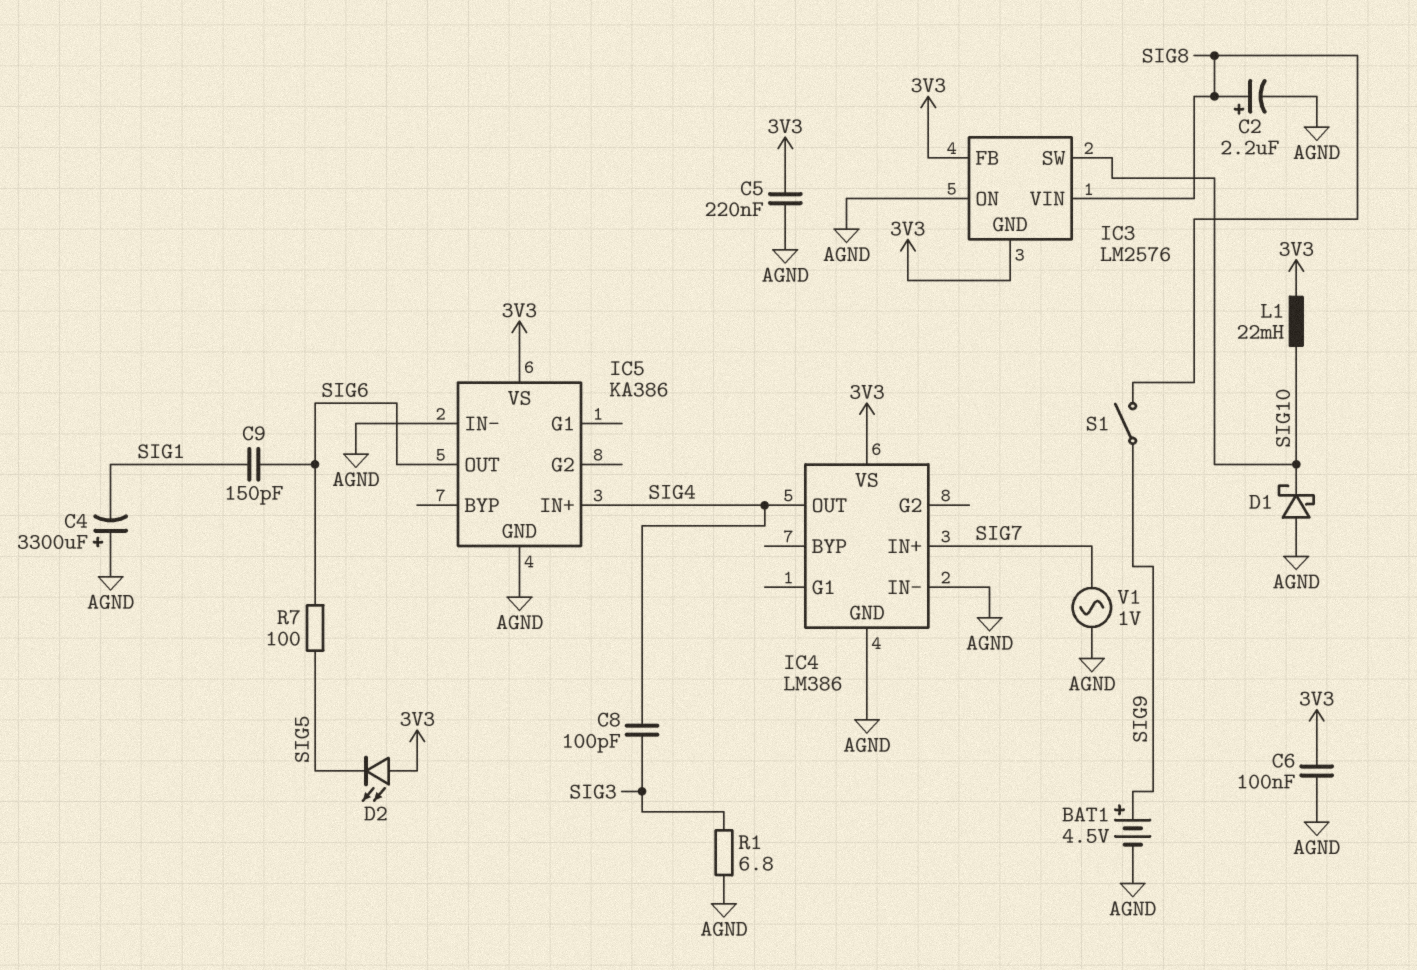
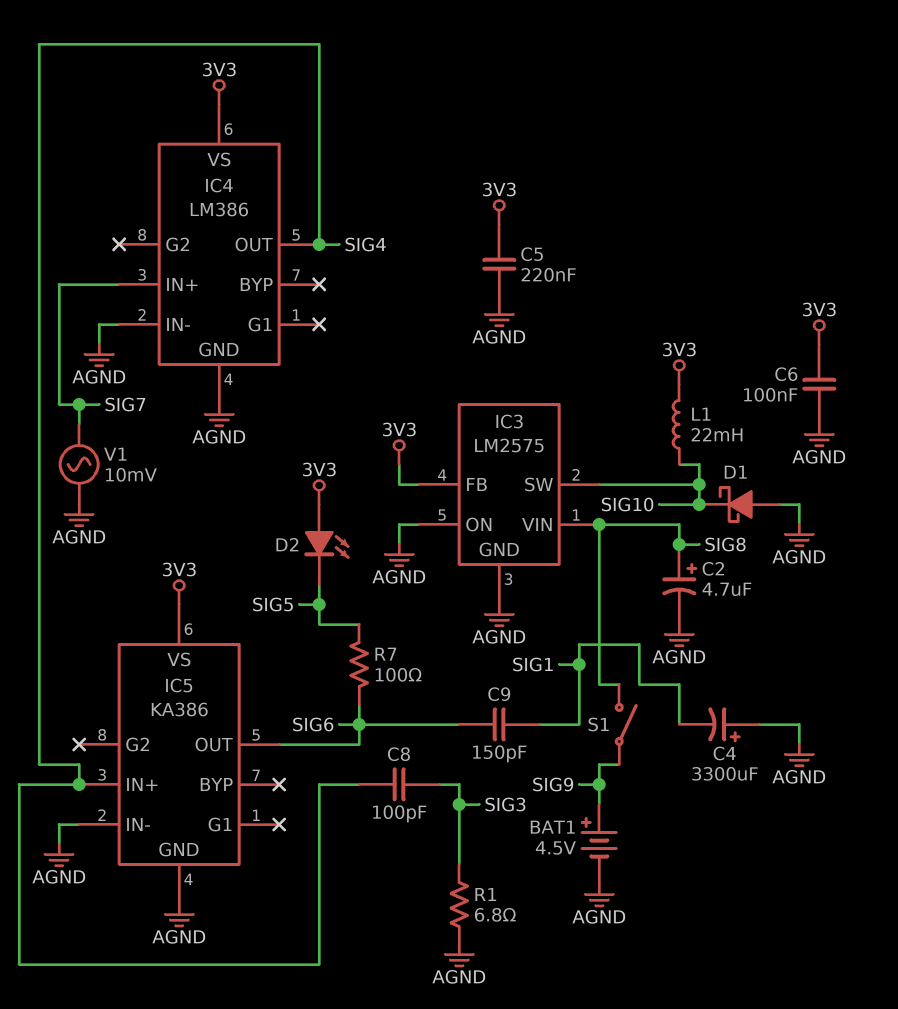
C2: 2.2uF (plus SIG8, minus AGND) -> 4.7uF (plus SIG8, minus AGND)
IC3: LM2576 -> LM2575
IC3 pin GND: 3V3 -> AGND
V1: AC 1V (AGND, SIG7) -> AC 10mV (AGND, SIG7)

